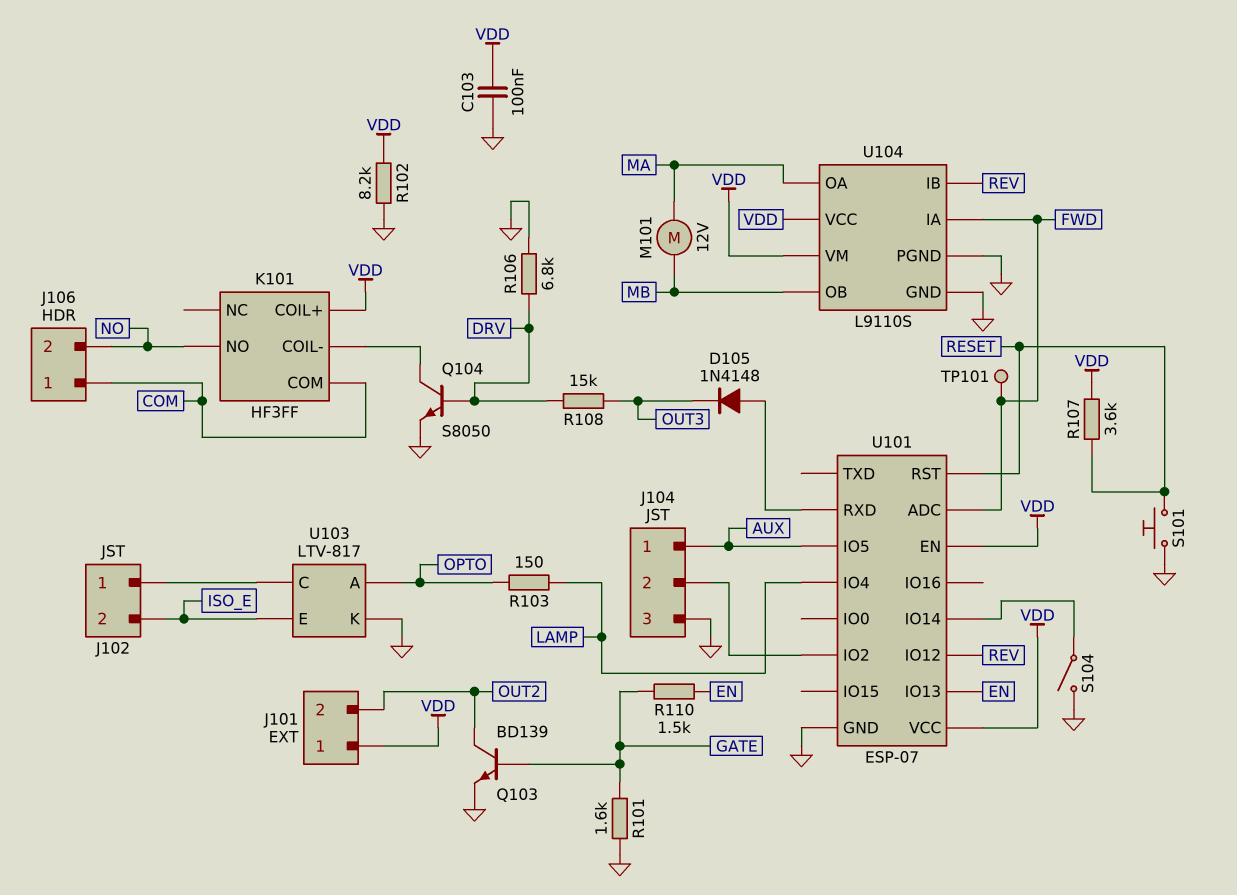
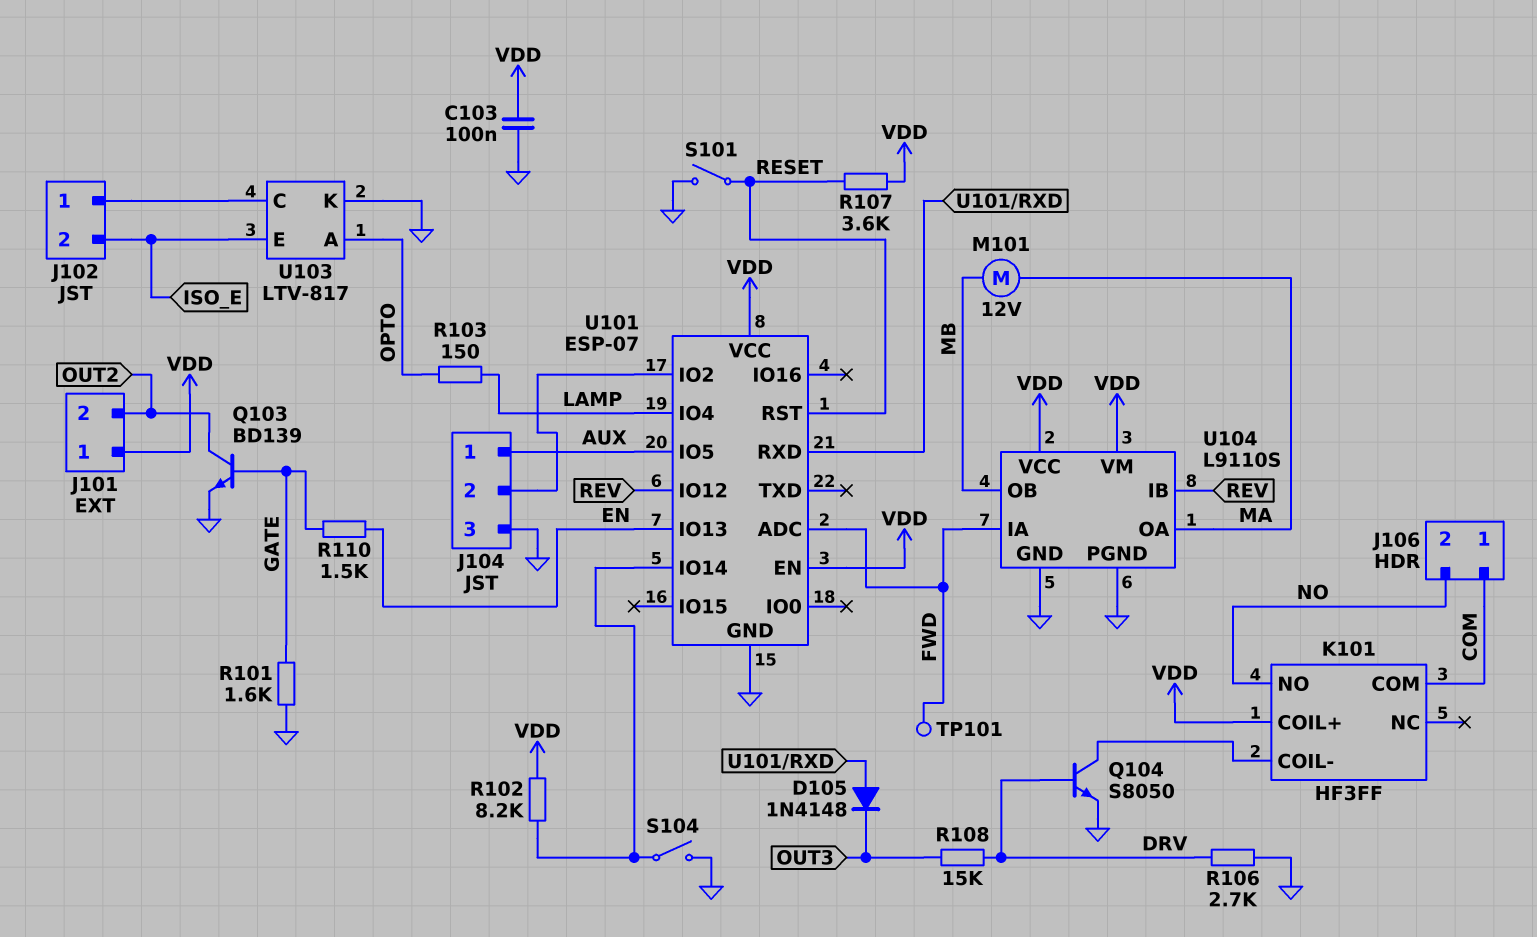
R102: 8.2k (GND, VDD) -> 8.2k (U101/IO14, VDD)
R106: 6.8k (DRV, GND) -> 2.7k (DRV, GND)
S101: button (GND, RESET) -> switch (GND, RESET)

